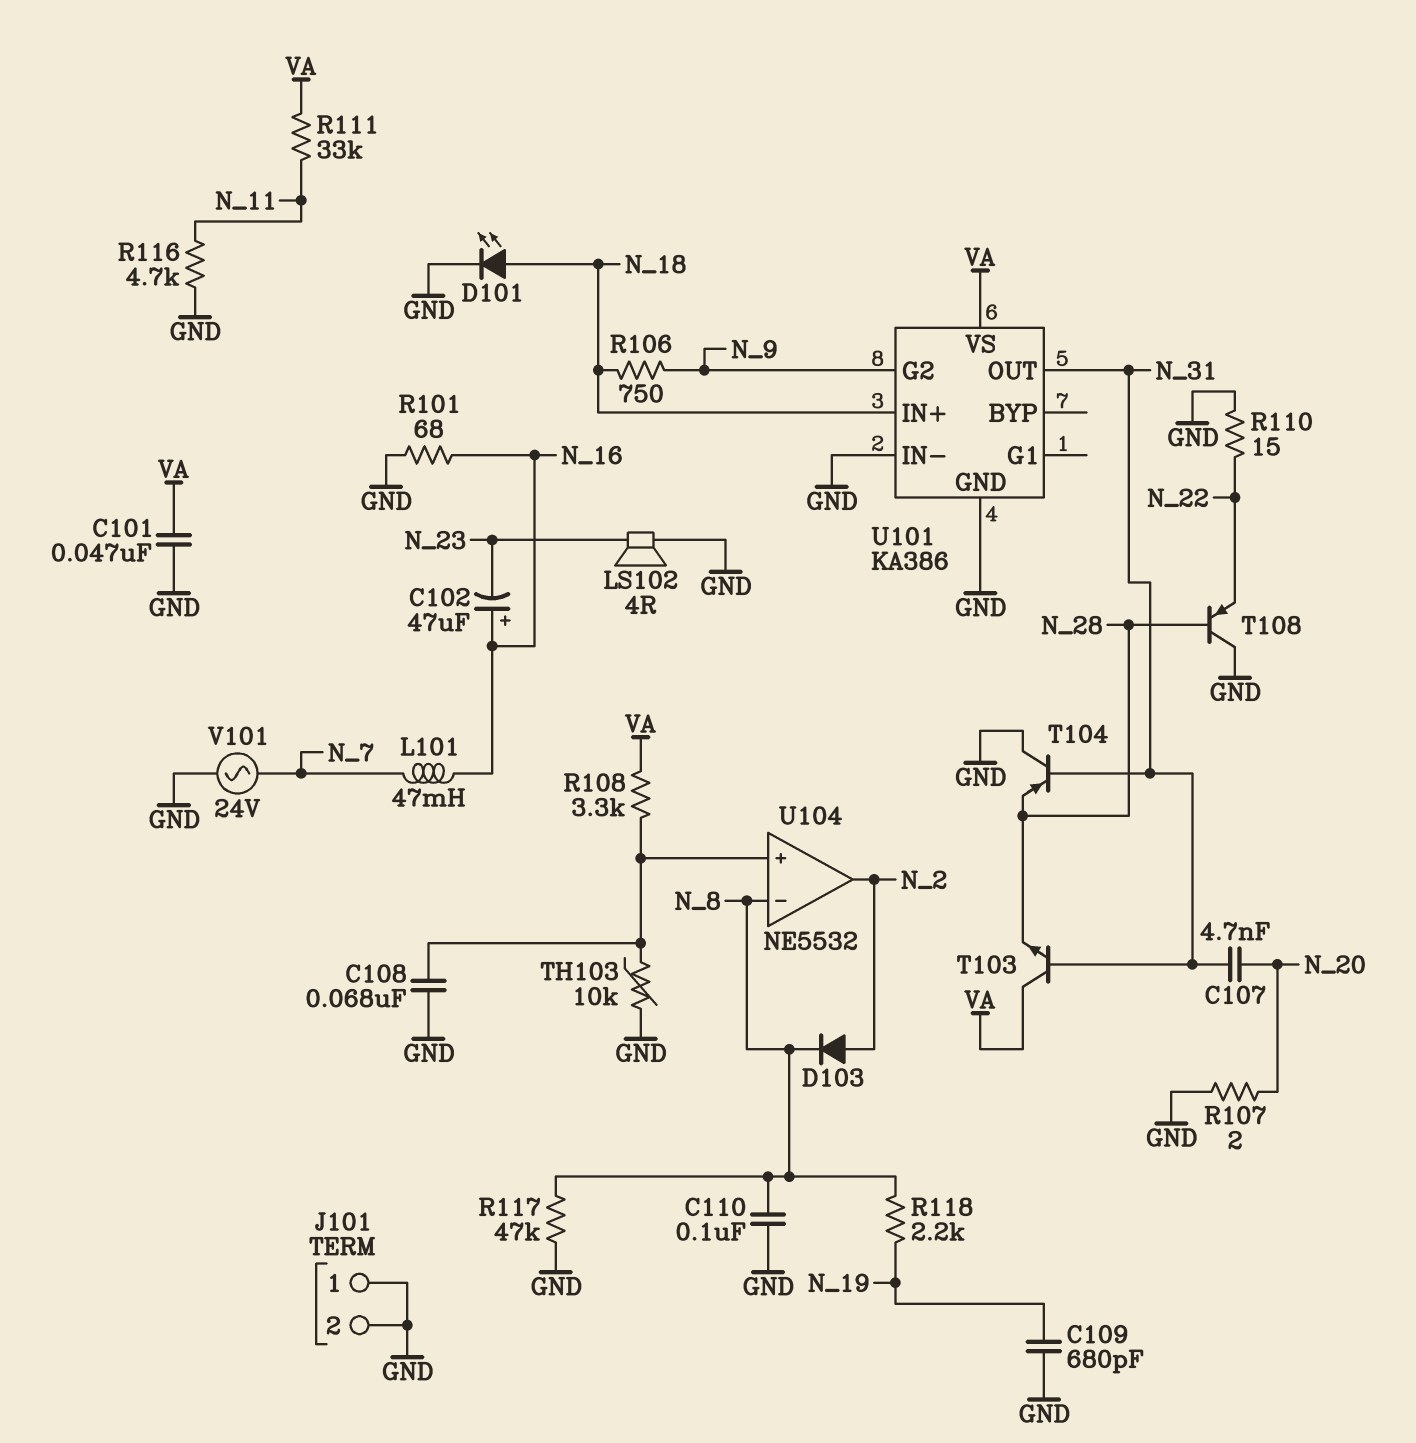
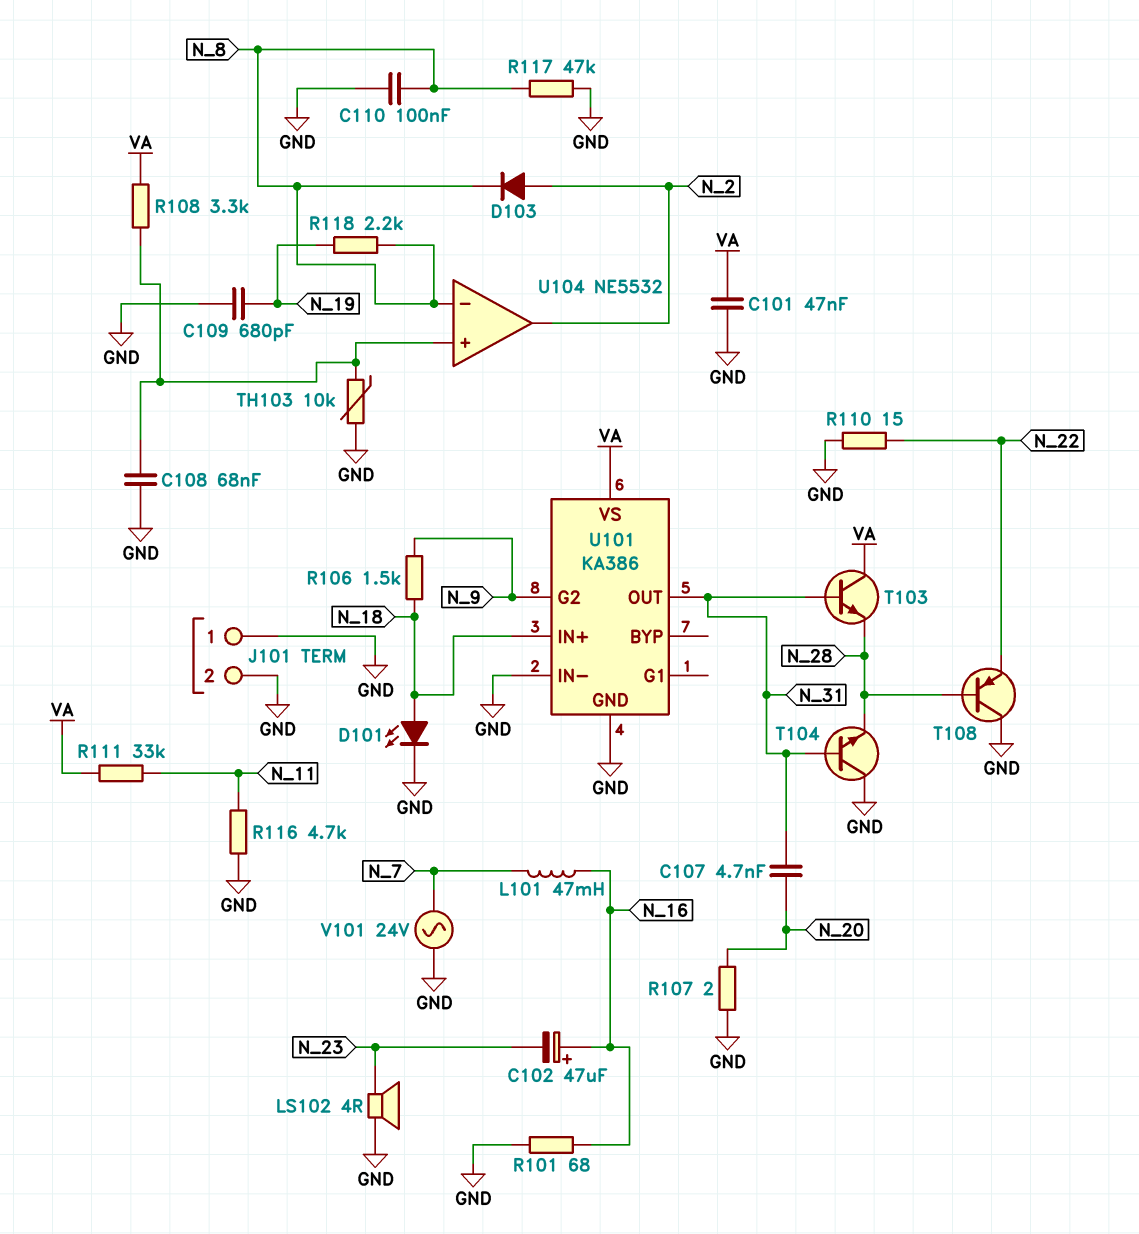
R106: 750 (N_9, N_18) -> 1.5k (N_9, N_18)
T104: PNP (B N_31, C GND, E N_28) -> NPN (B N_31, C GND, E N_28)

